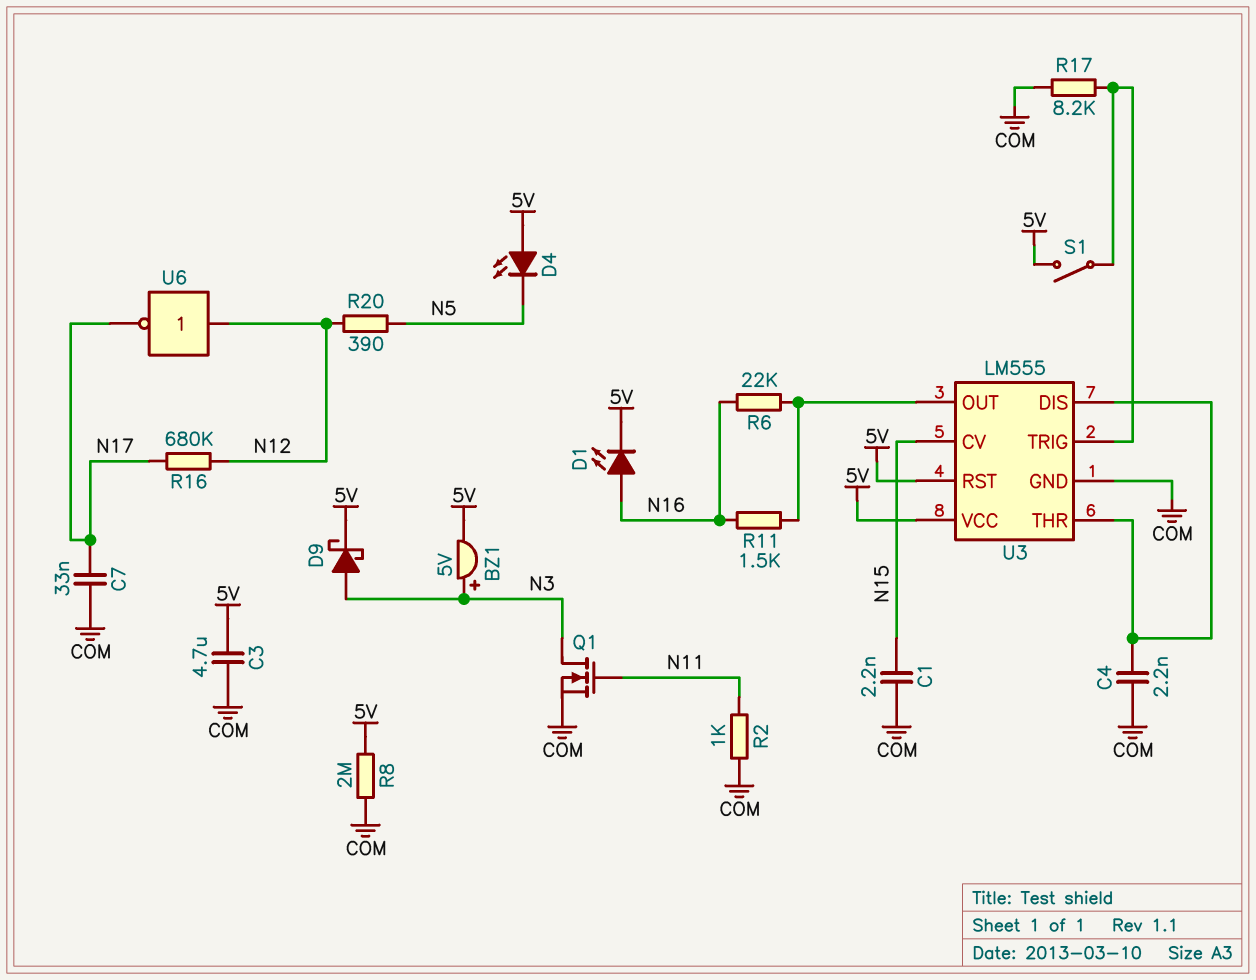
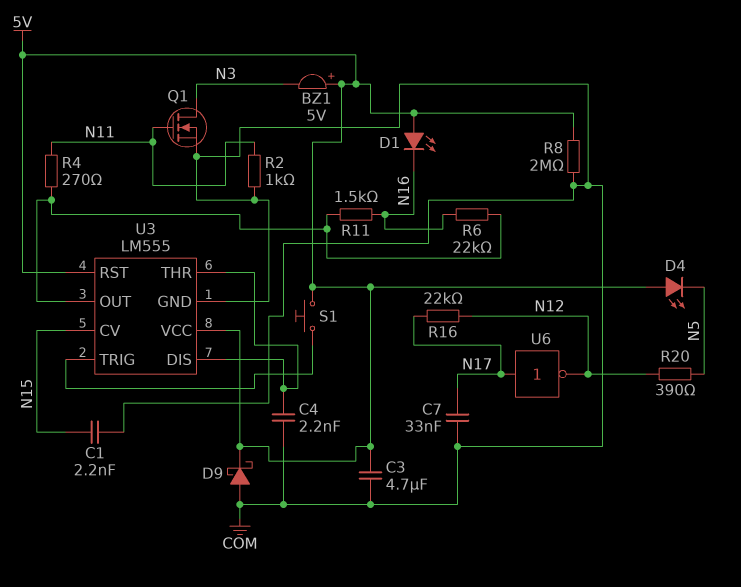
BZ1: buzzer 5V (plus N3, minus 5V) -> buzzer 5V (plus 5V, minus N3)
D1: LED (A N16, K 5V) -> LED (A 5V, K N16)
D9: schottky (A N3, K 5V) -> schottky (A COM, K 5V)
R4: none -> 270 (N11, U3/OUT)
R16: 680k (N12, N17) -> 22k (N12, N17)
R17: 8.2k (COM, U3/TRIG) -> none
S1: switch (5V, U3/TRIG) -> button (5V, U3/TRIG)
U6: NOT (in N12, out N17) -> NOT (in N17, out N12)

